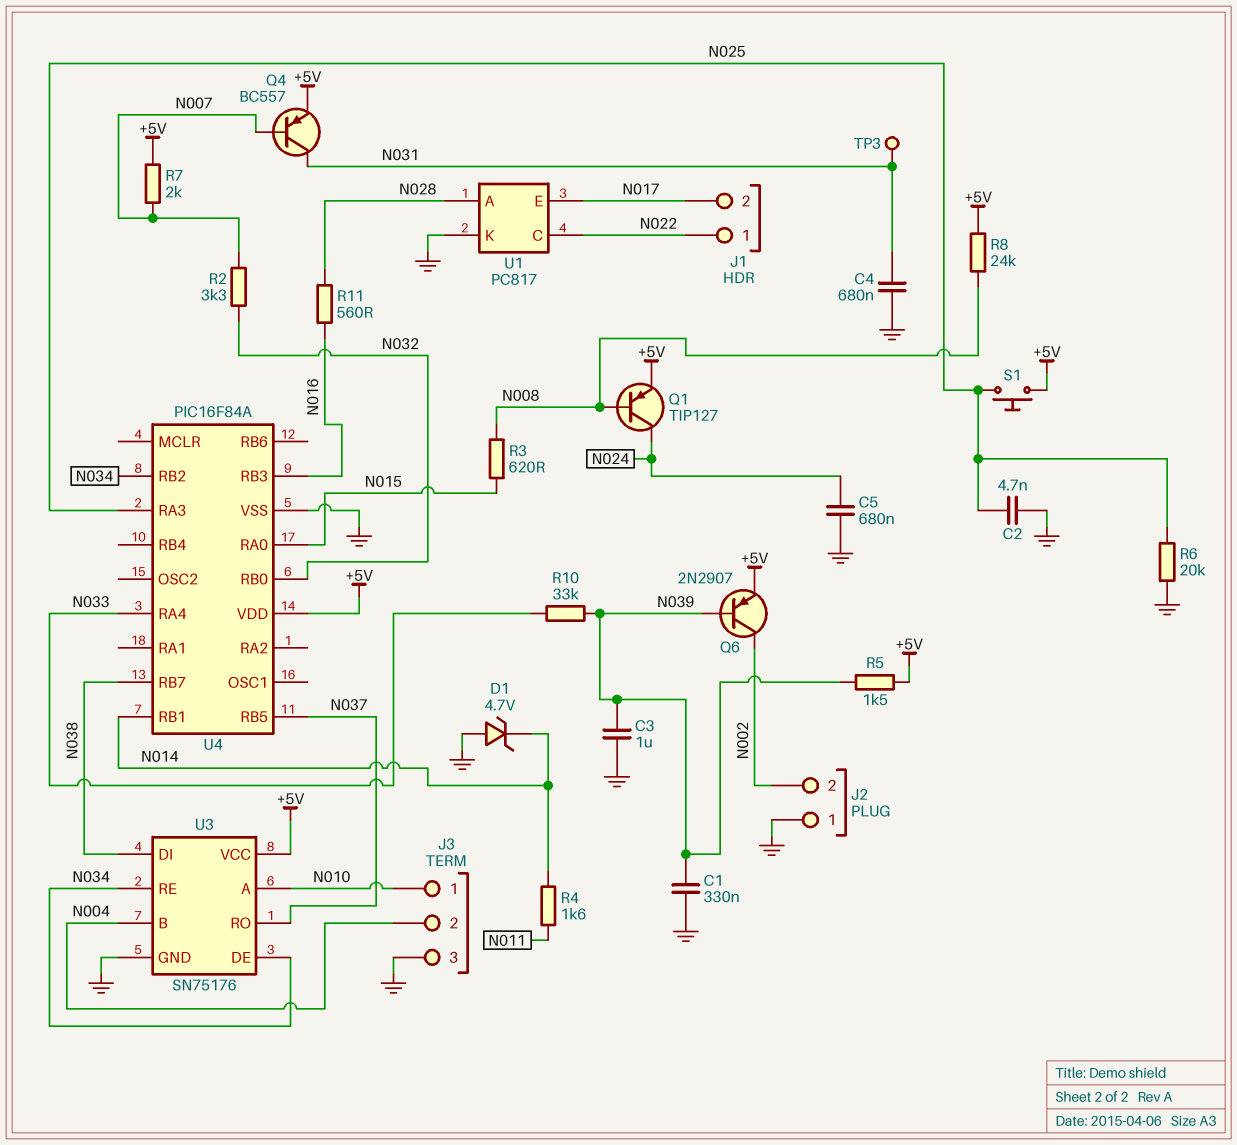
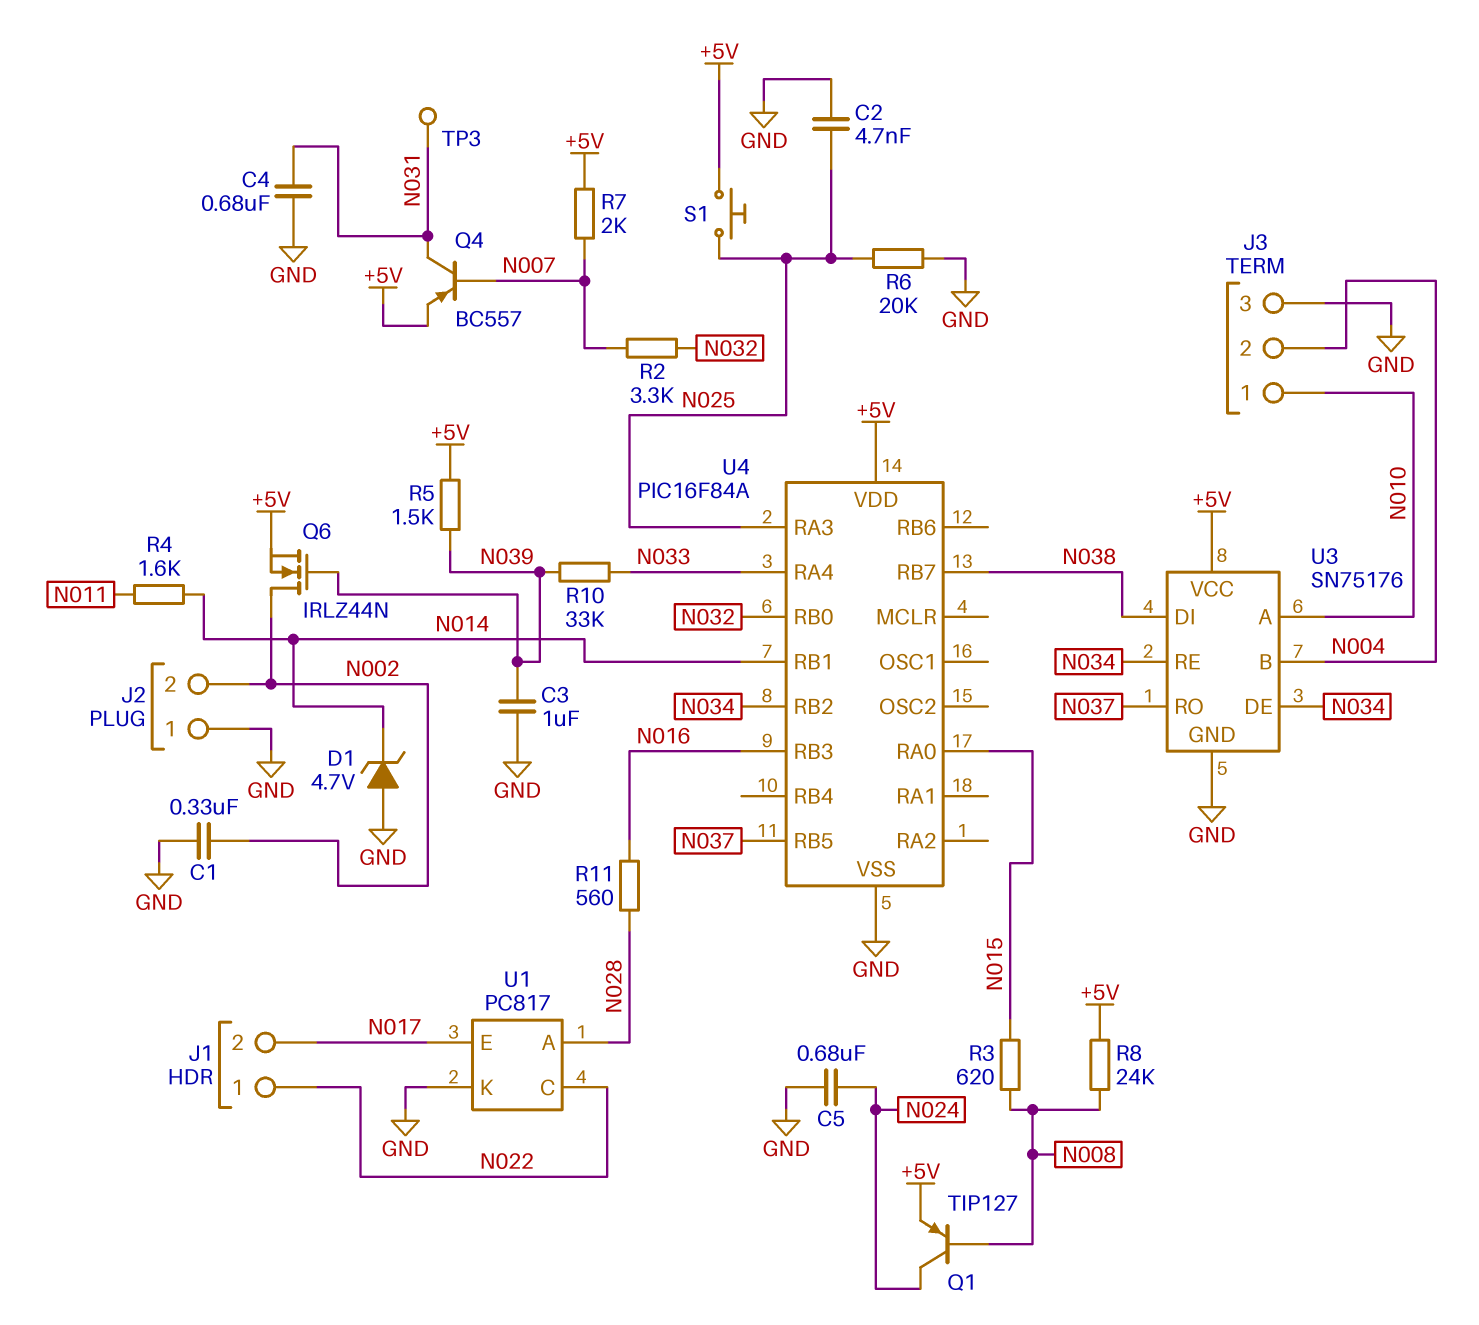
C1: 330nF (GND, N039) -> 330nF (GND, N002)
Q6: PNP 2N2907 (B N039, C N002, E +5V) -> NMOS IRLZ44N (G N039, D N002, S +5V)

